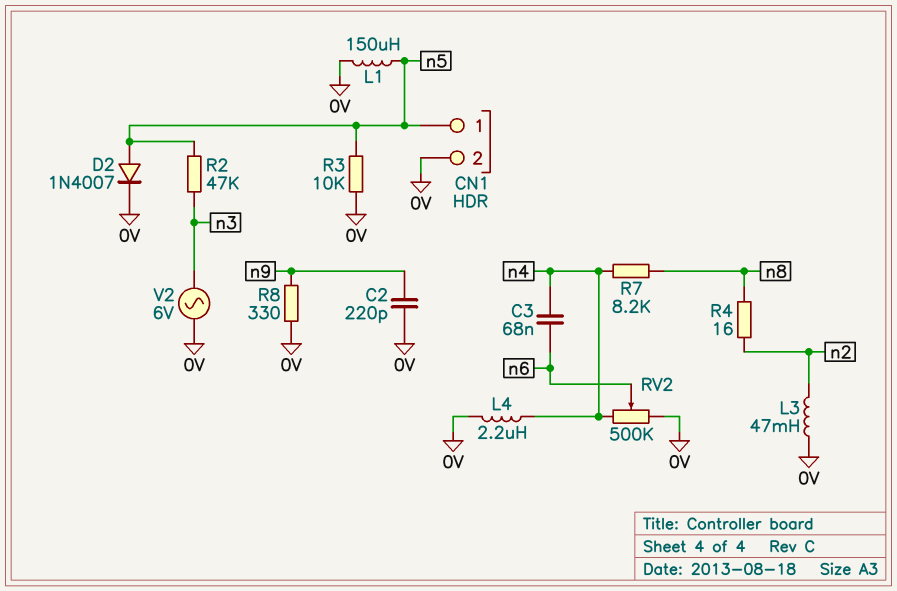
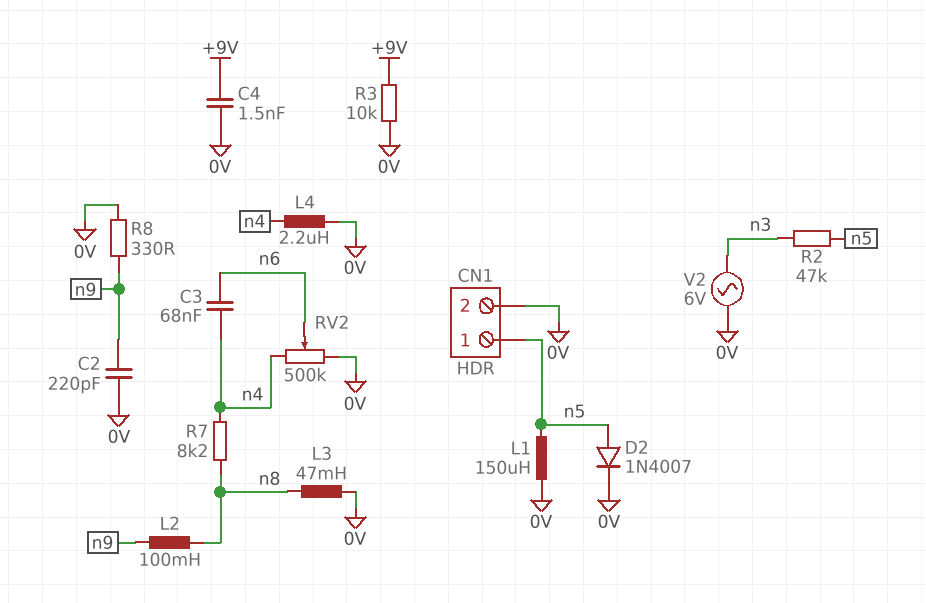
C4: none -> 1.5nF (+9V, 0V)
L2: none -> 100mH (n8, n9)
L3: 47mH (0V, n2) -> 47mH (0V, n8)
R3: 10k (0V, n5) -> 10k (+9V, 0V)
R4: 16 (n2, n8) -> none

